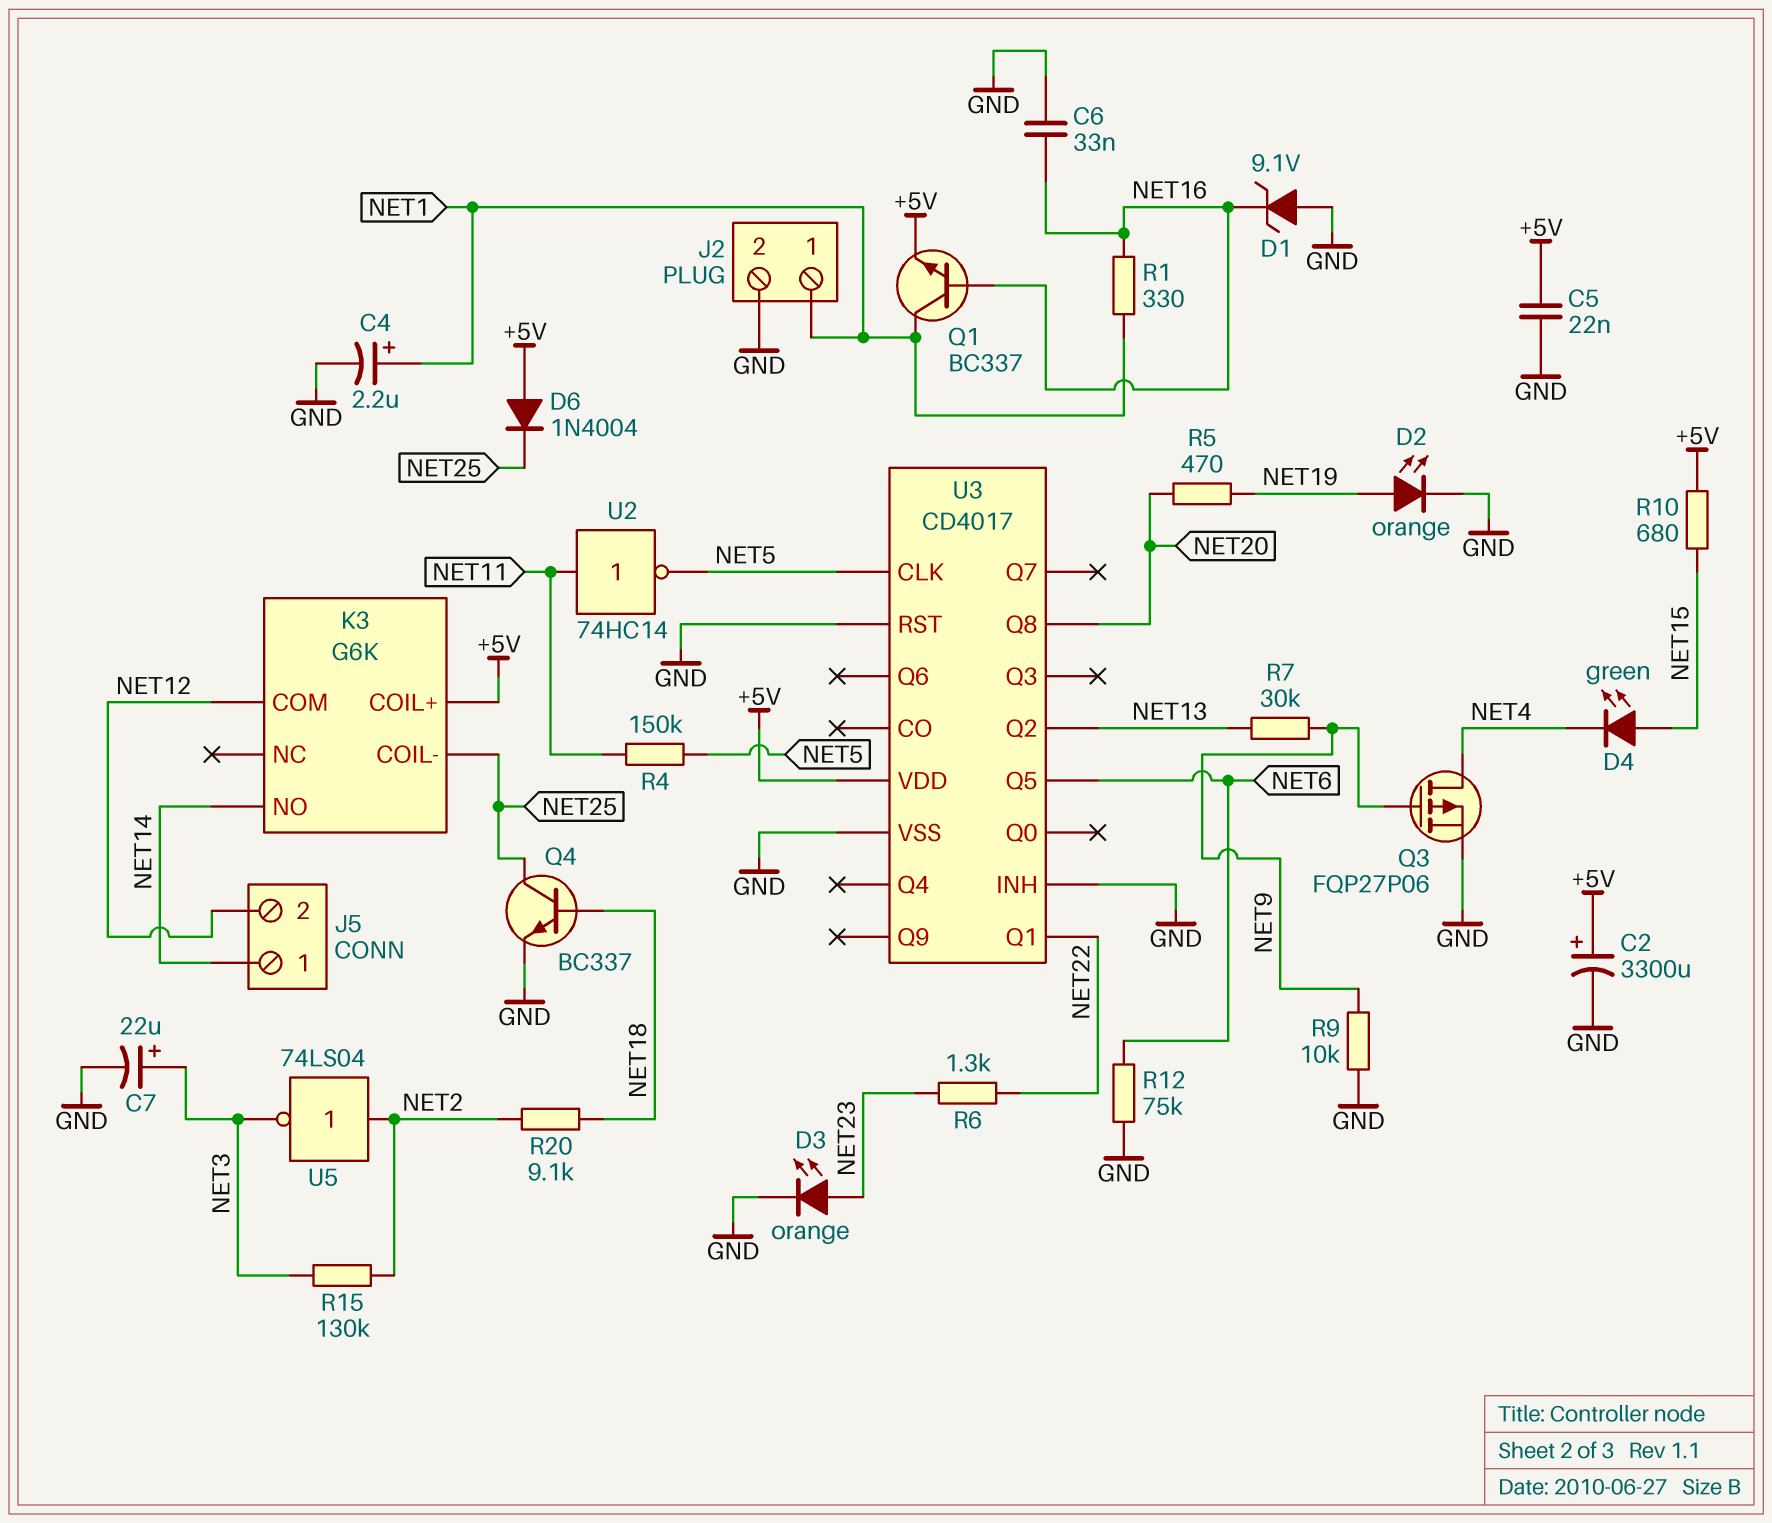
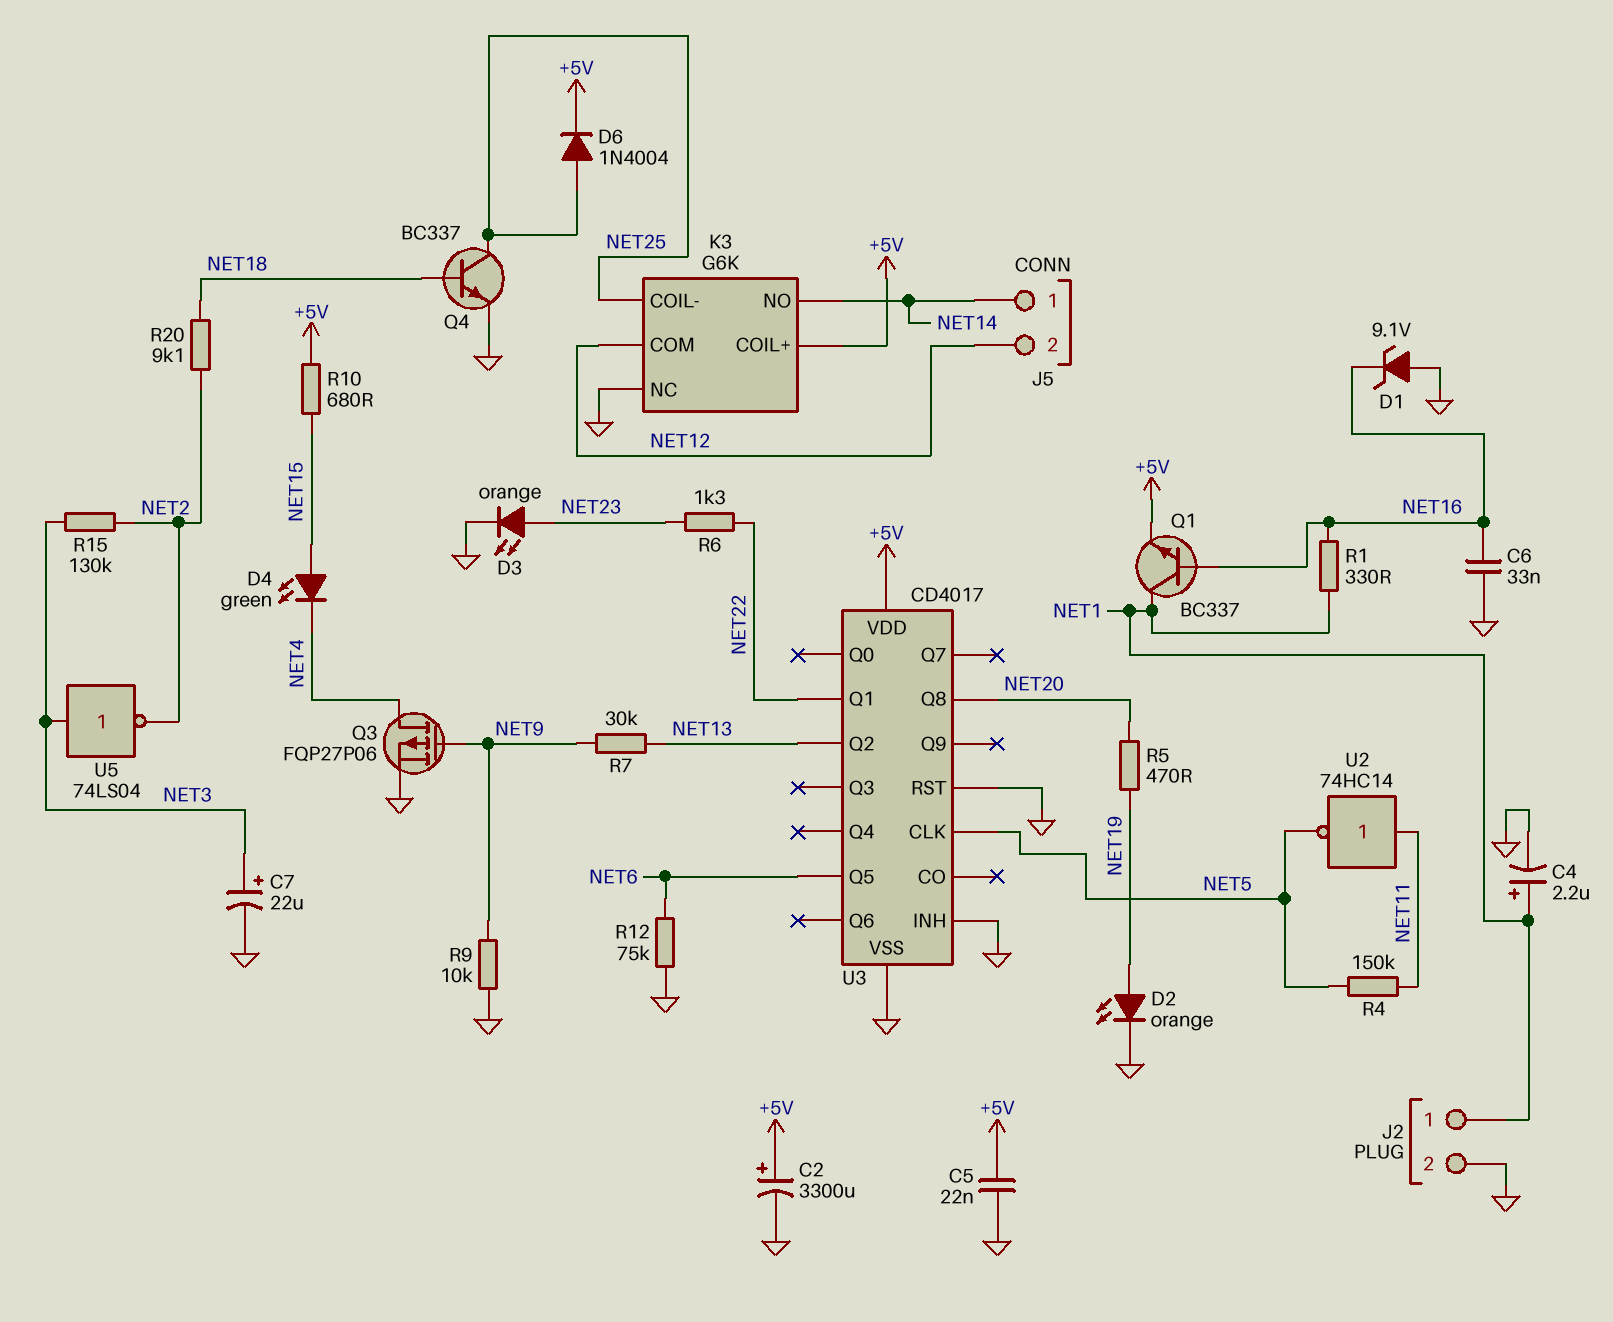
D6: diode 1N4004 (A +5V, K NET25) -> diode 1N4004 (A NET25, K +5V)
K3 pin NC: none -> GND
U5: NOT 74LS04 (in NET2, out NET3) -> NOT 74LS04 (in NET3, out NET2)

